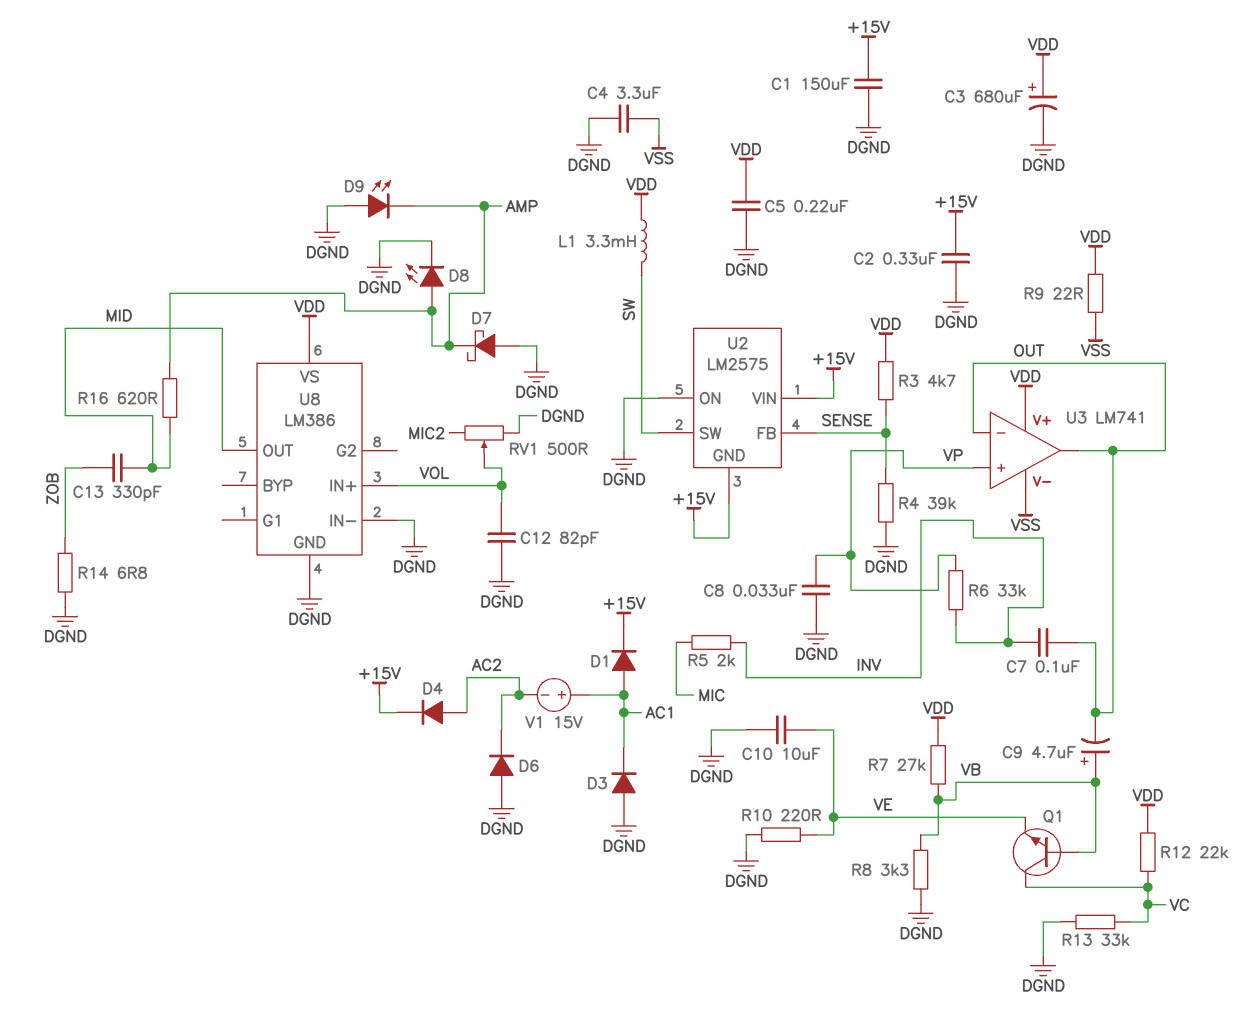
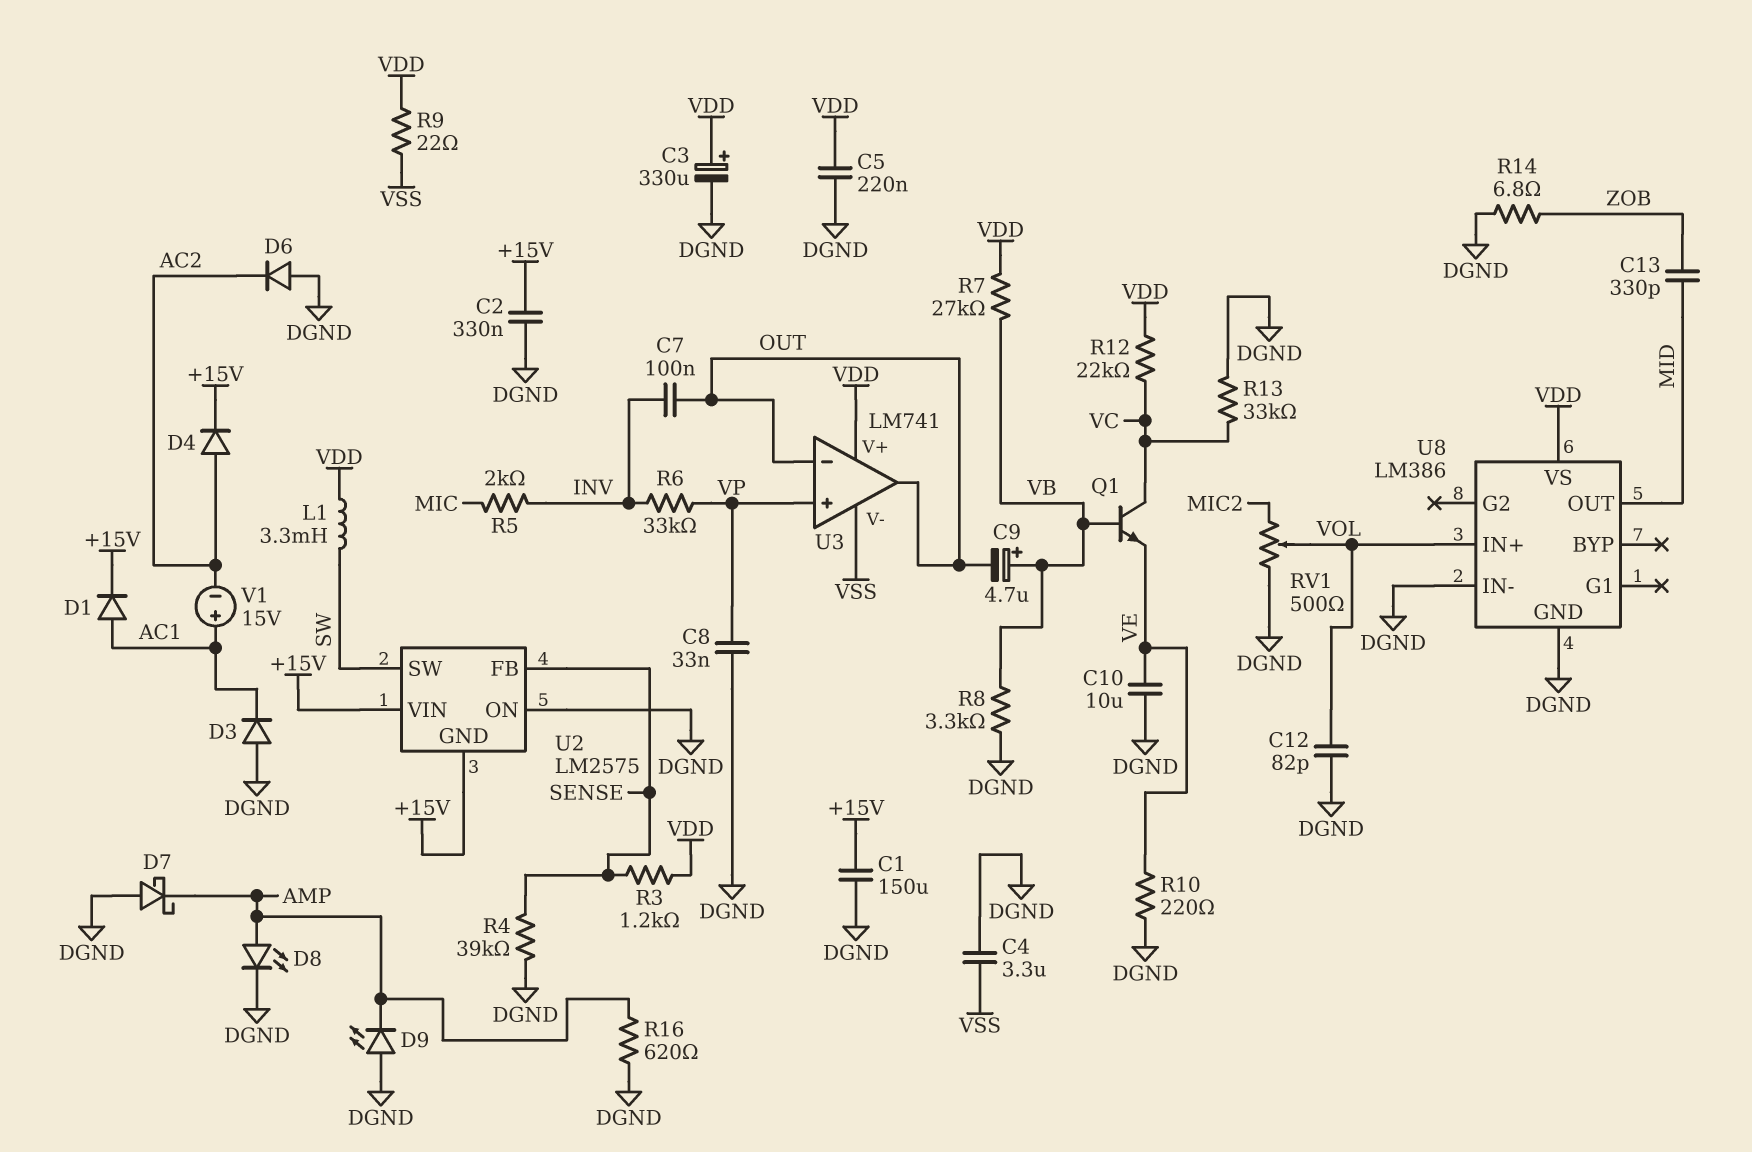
C3: 680uF (plus VDD, minus DGND) -> 330uF (plus VDD, minus DGND)
R3: 4.7k (SENSE, VDD) -> 1.2k (SENSE, VDD)
R16: 620 (AMP, MID) -> 620 (AMP, DGND)

